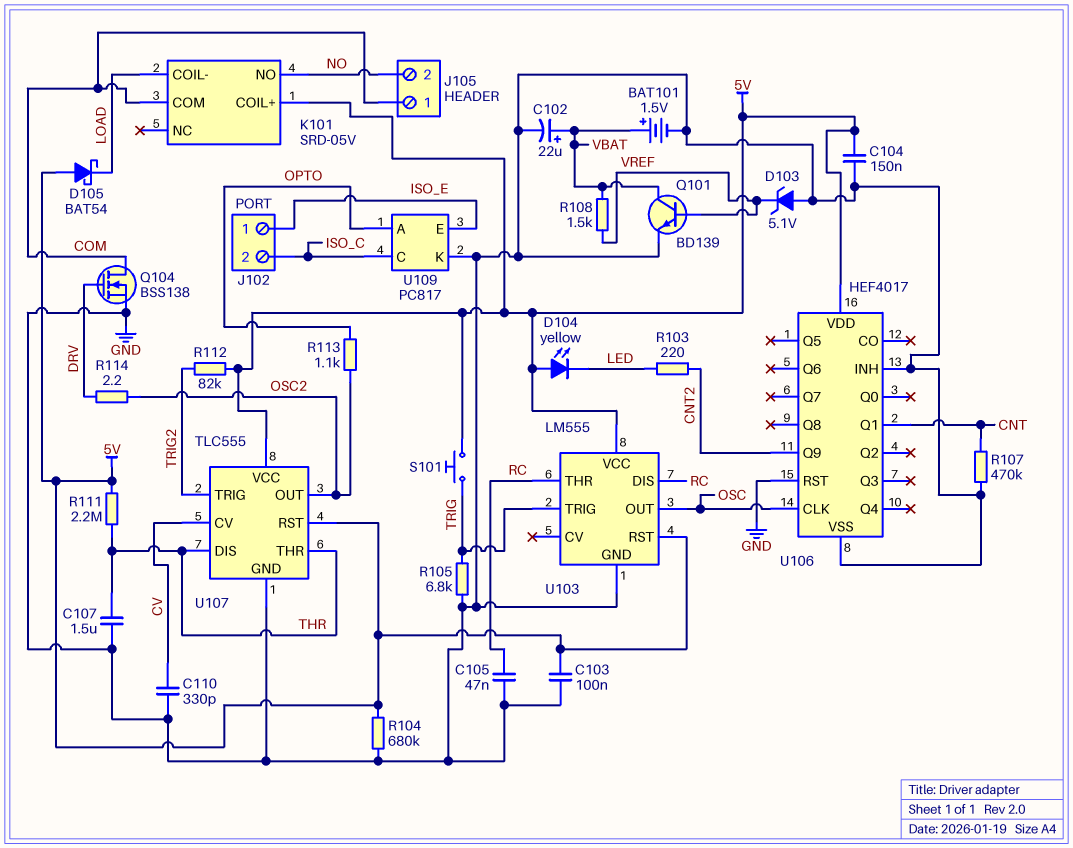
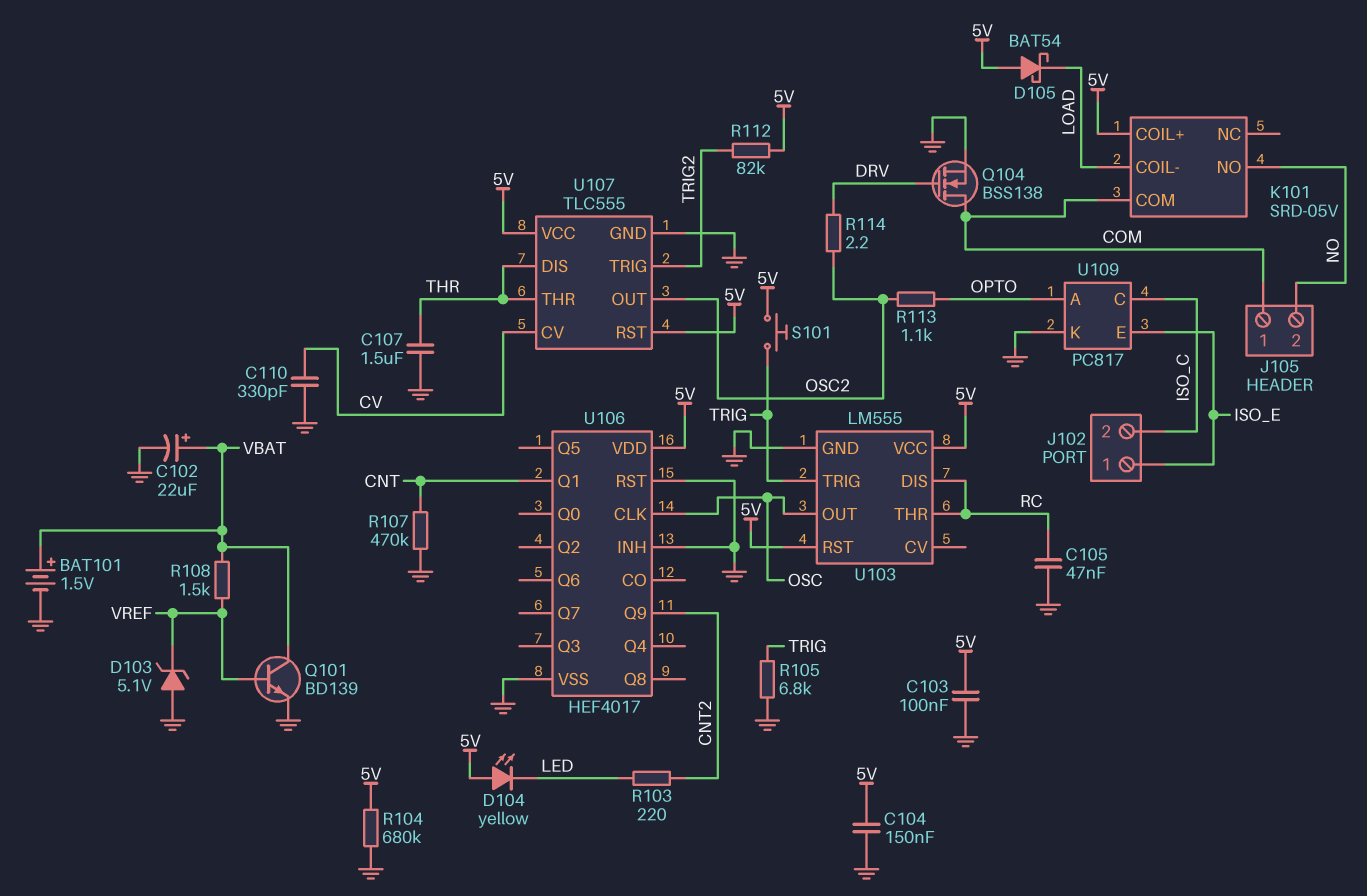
R111: 2.2M (5V, THR) -> none

